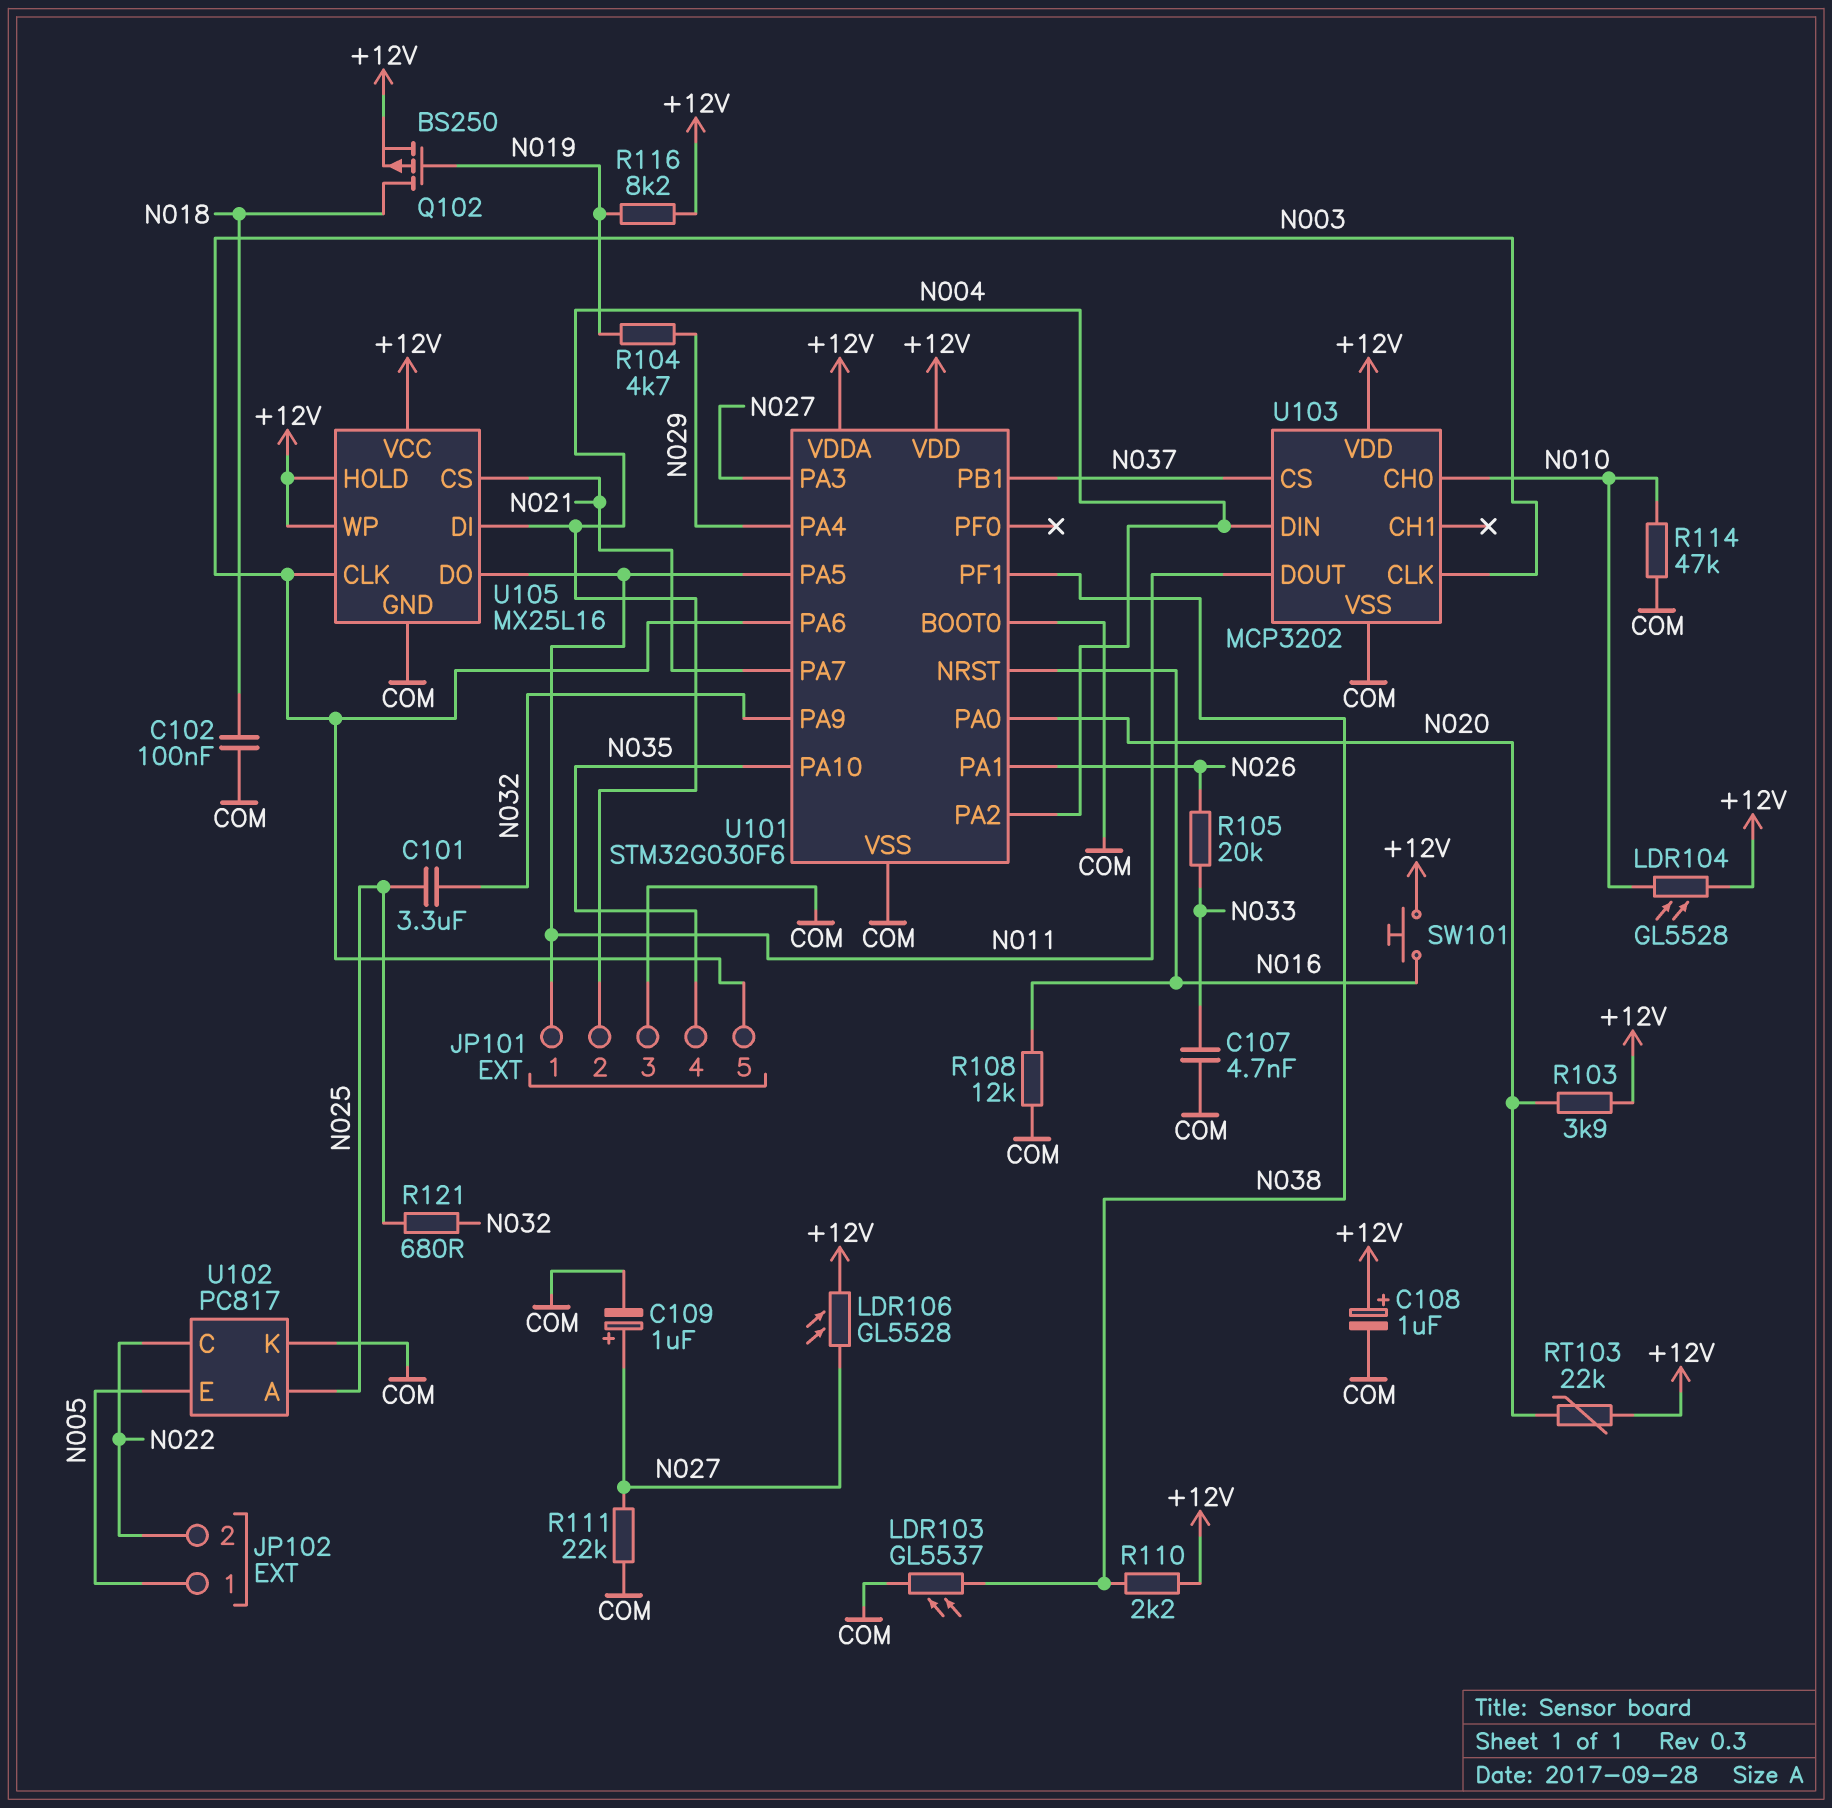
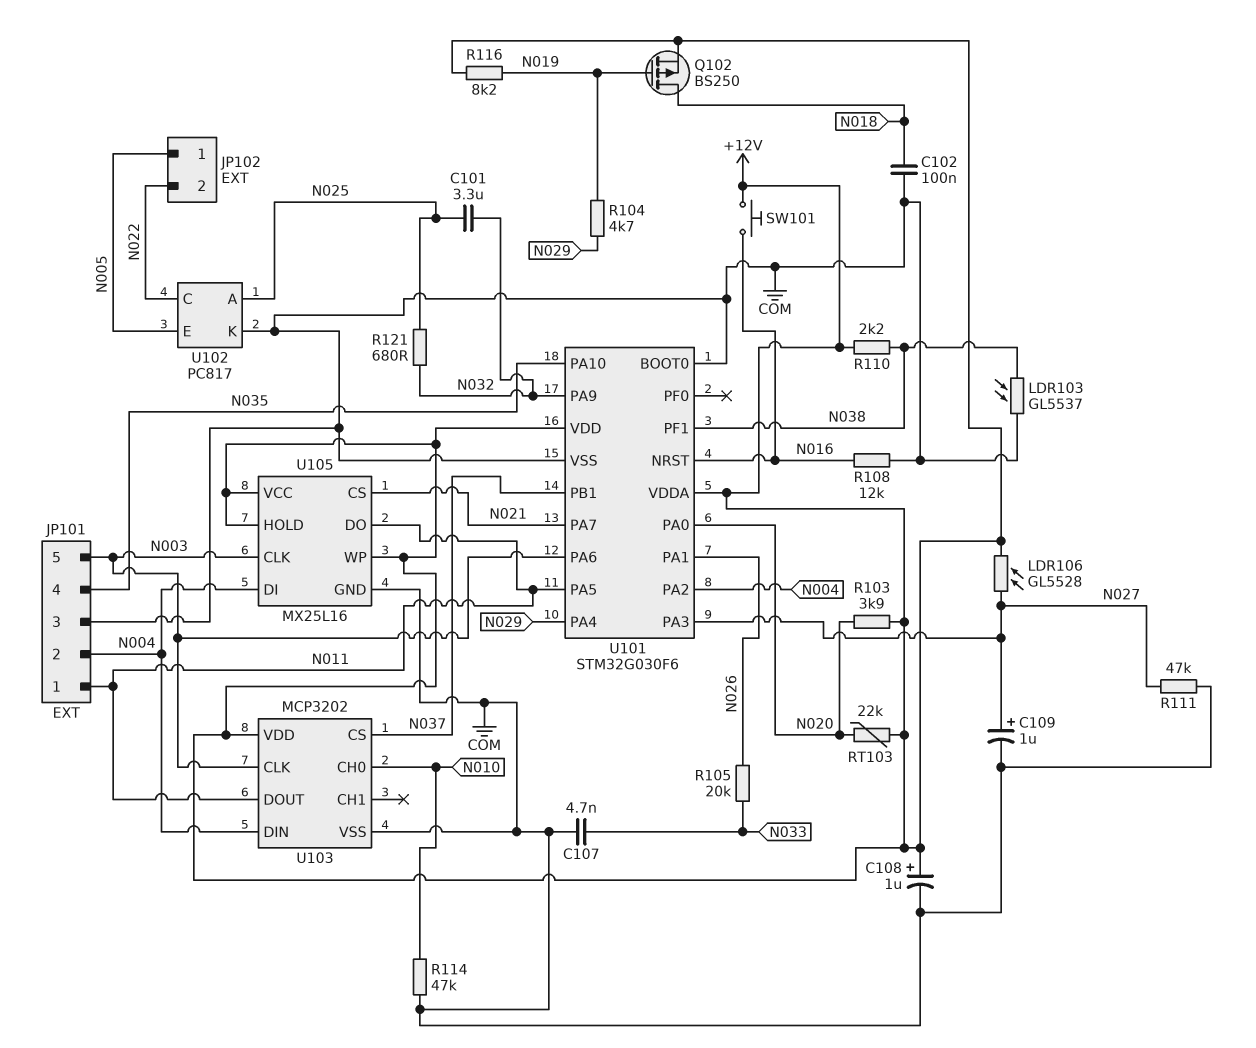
LDR104: GL5528 (+12V, N010) -> none
R111: 22k (COM, N027) -> 47k (COM, N027)

